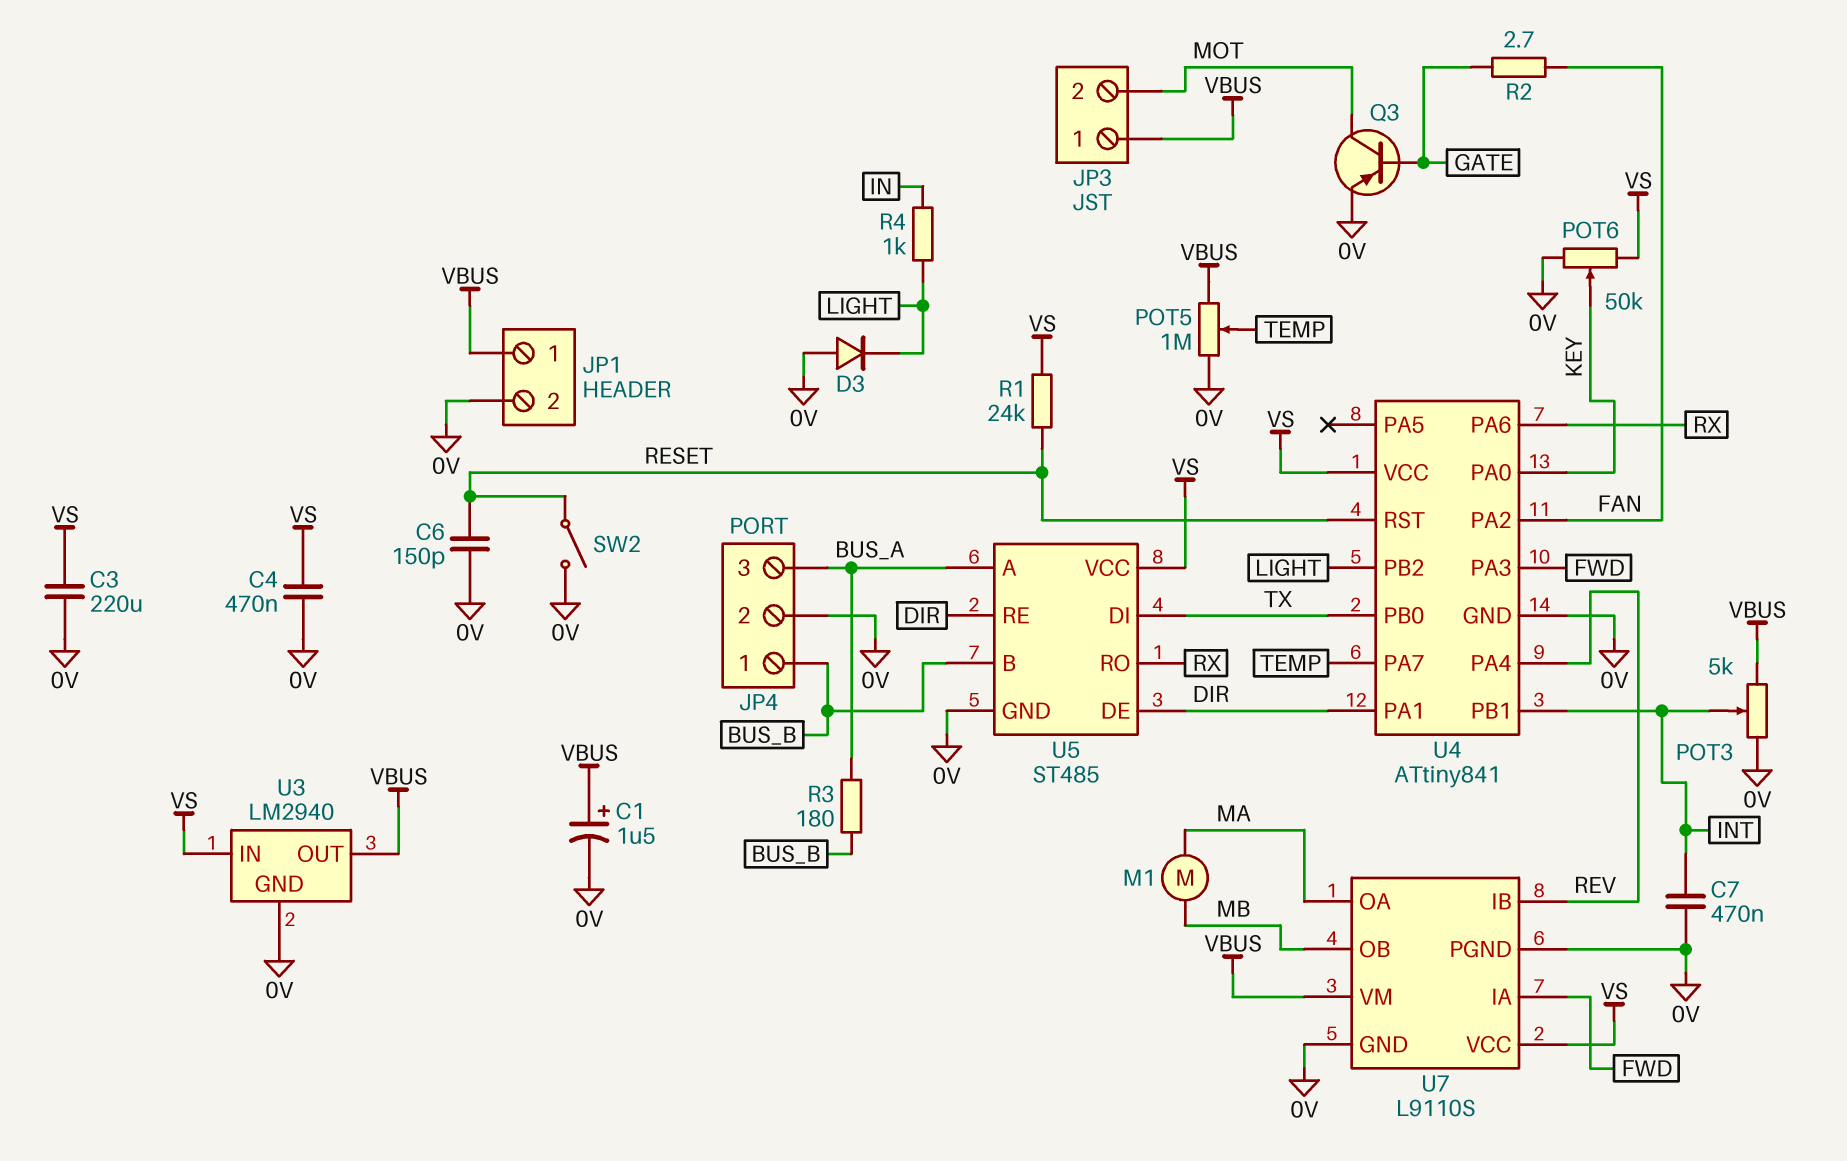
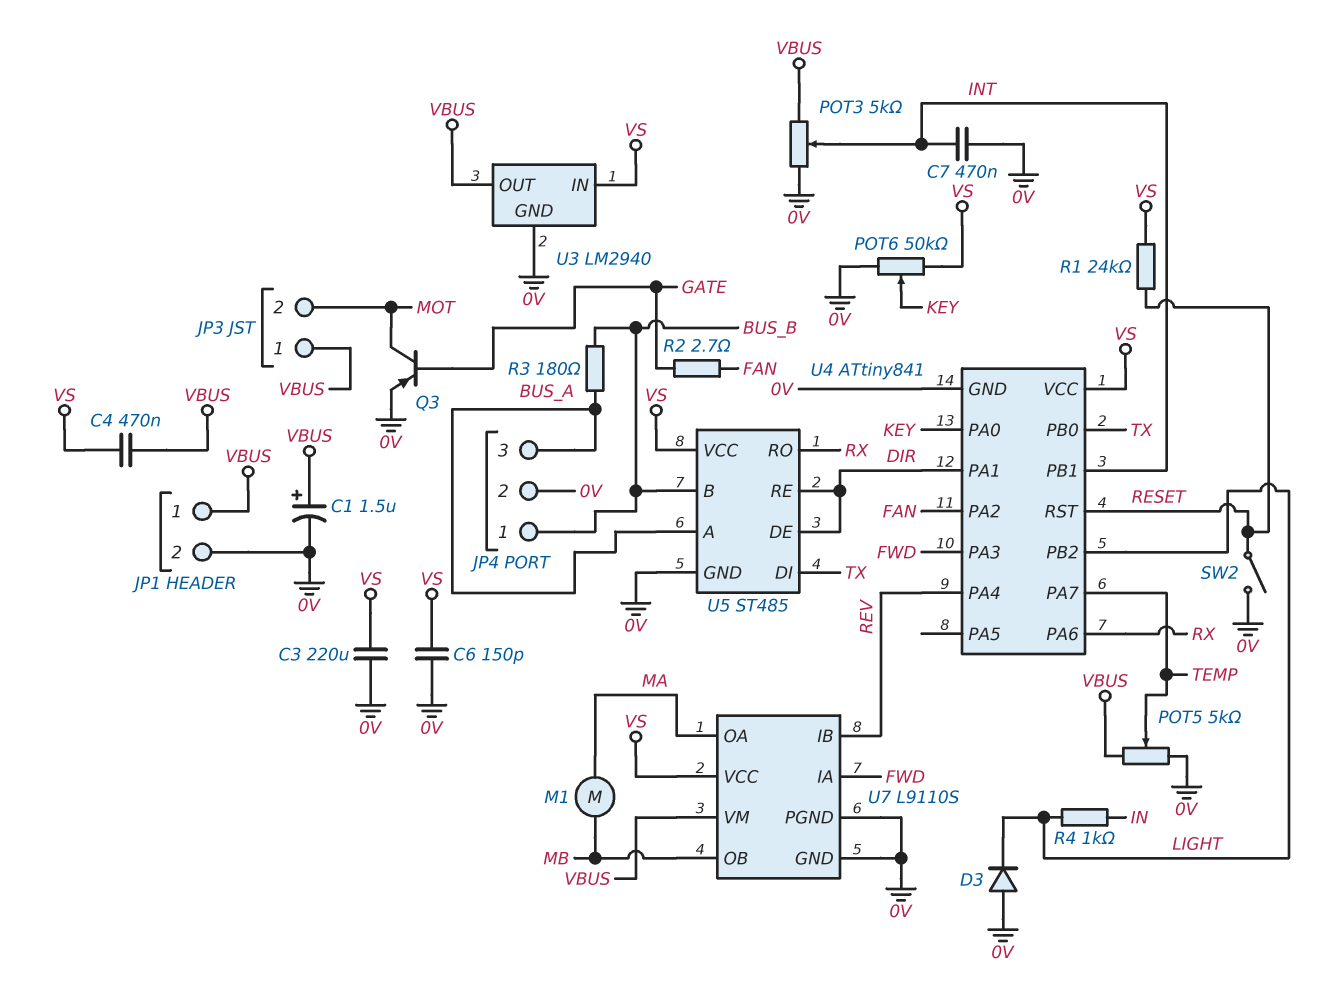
C4: 470nF (0V, VS) -> 470nF (VBUS, VS)
C6: 150pF (0V, RESET) -> 150pF (0V, VS)
POT5: 1M (0V, VBUS, wiper TEMP) -> 5k (0V, VBUS, wiper TEMP)

